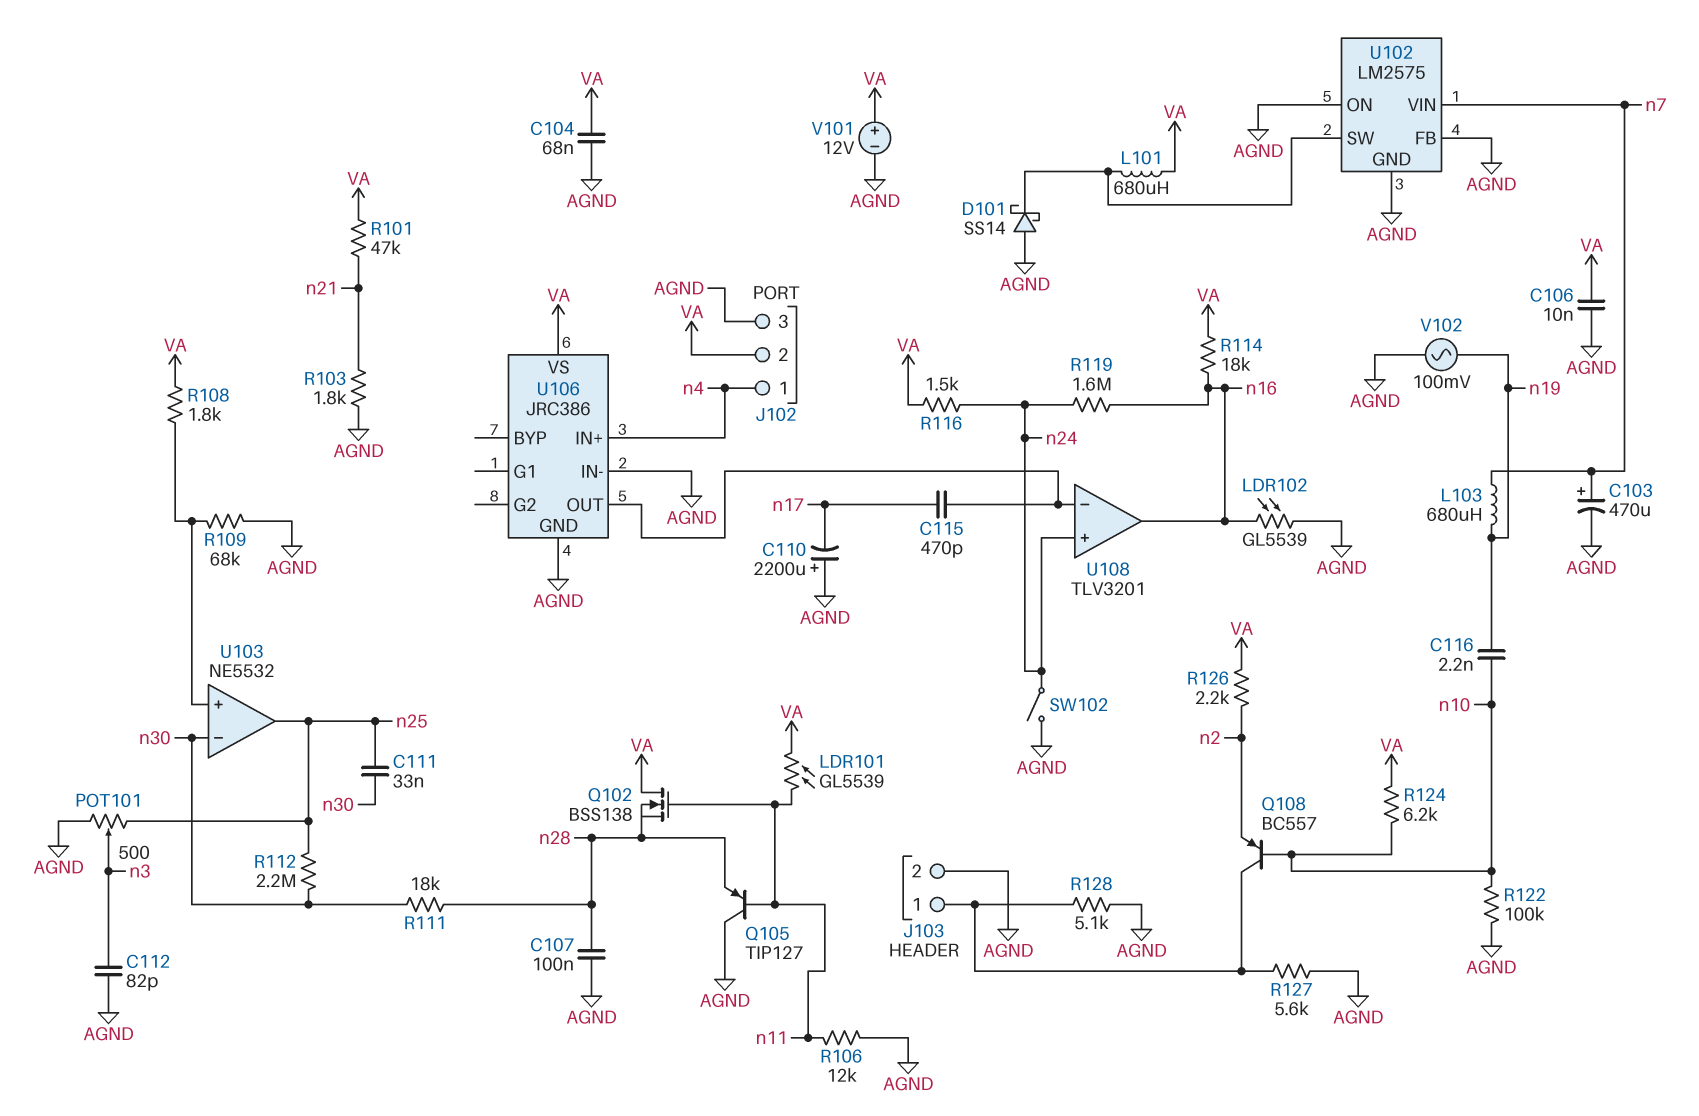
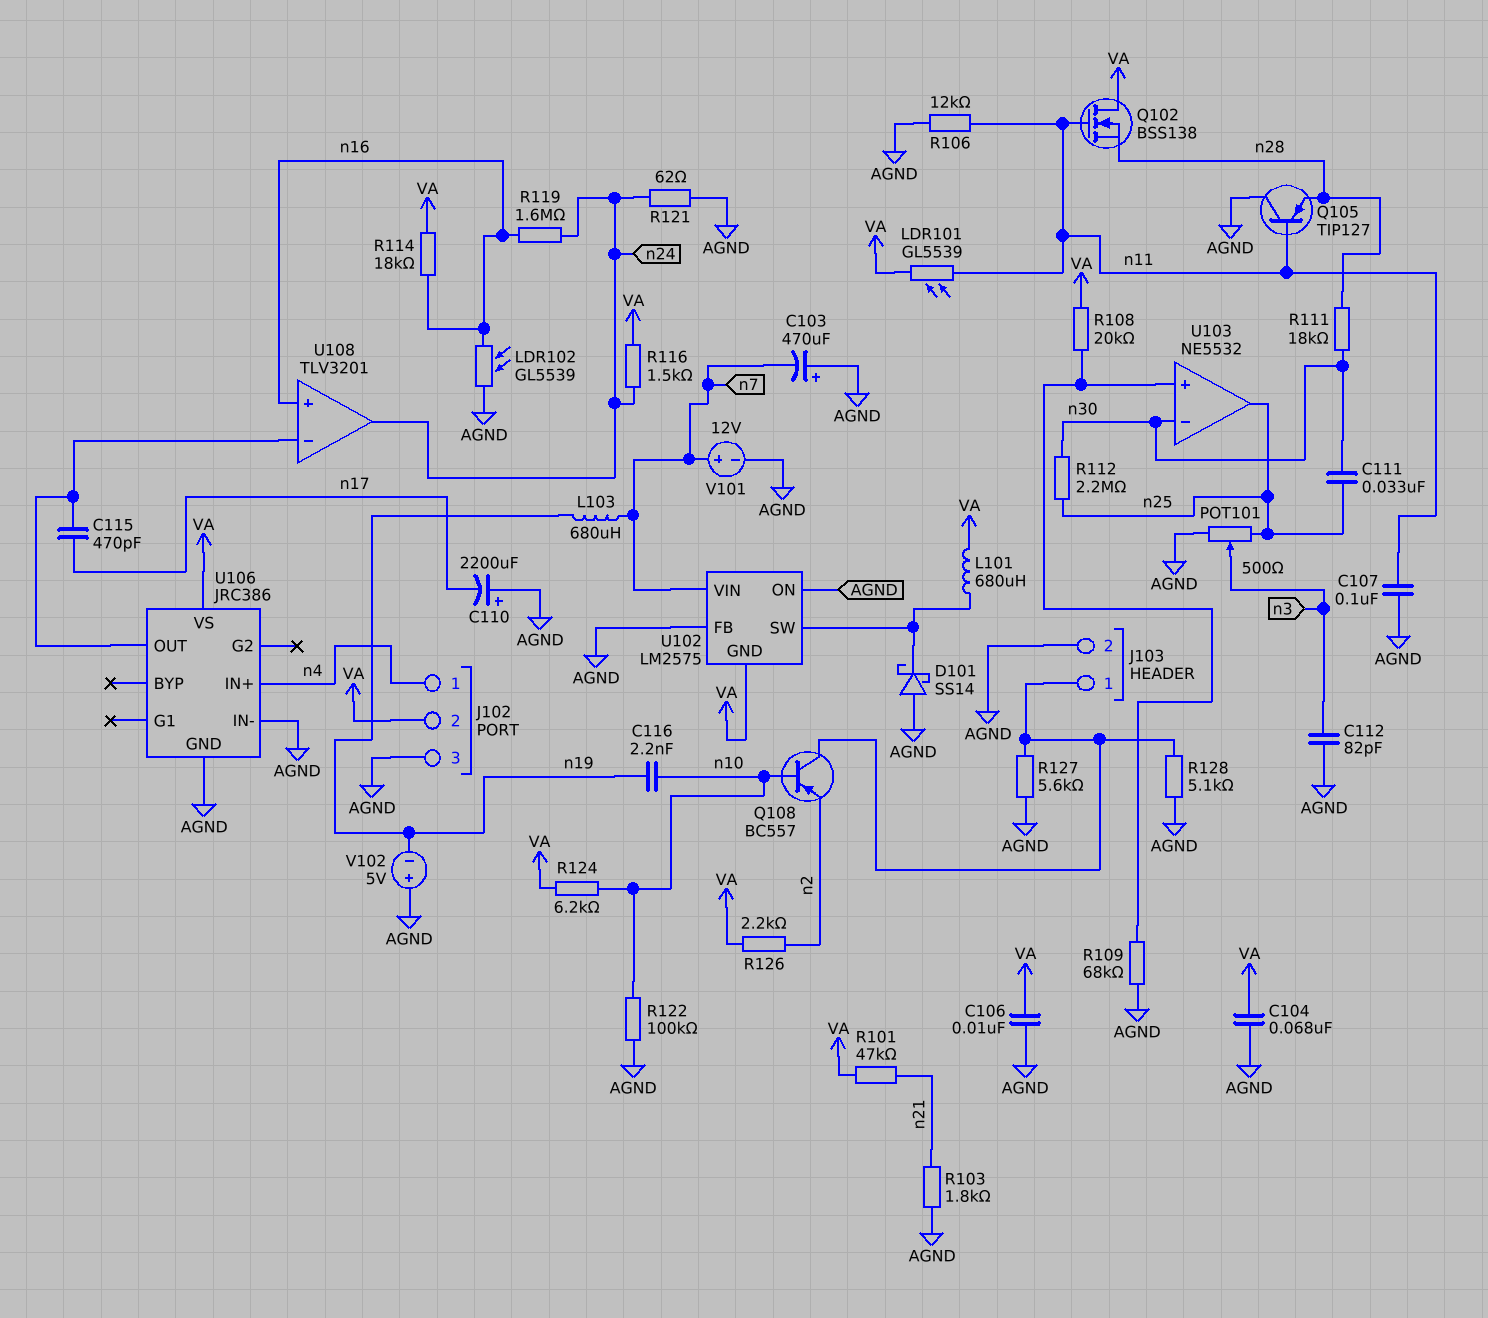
C103: 470uF (plus n7, minus AGND) -> 470uF (plus AGND, minus n7)
C107: 100nF (AGND, n28) -> 100nF (AGND, n11)
R108: 1.8k (U103/in+, VA) -> 20k (U103/in+, VA)
R121: none -> 62 (AGND, n24)
SW102: switch (AGND, n24) -> none
U102 pin GND: AGND -> VA
U108 pin in+: n24 -> n16
U108 pin out: n16 -> n24
V101: 12V (plus VA, minus AGND) -> 12V (plus n7, minus AGND)
V102: AC 100mV (AGND, n19) -> 5V (plus AGND, minus n19)

